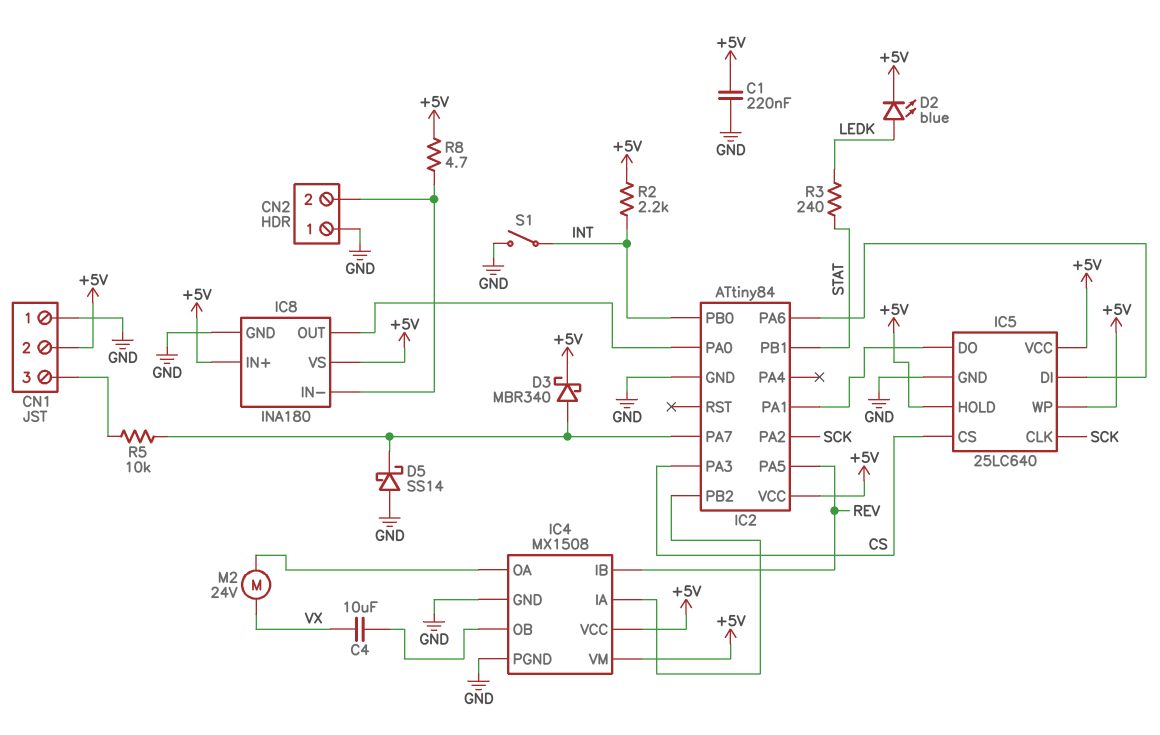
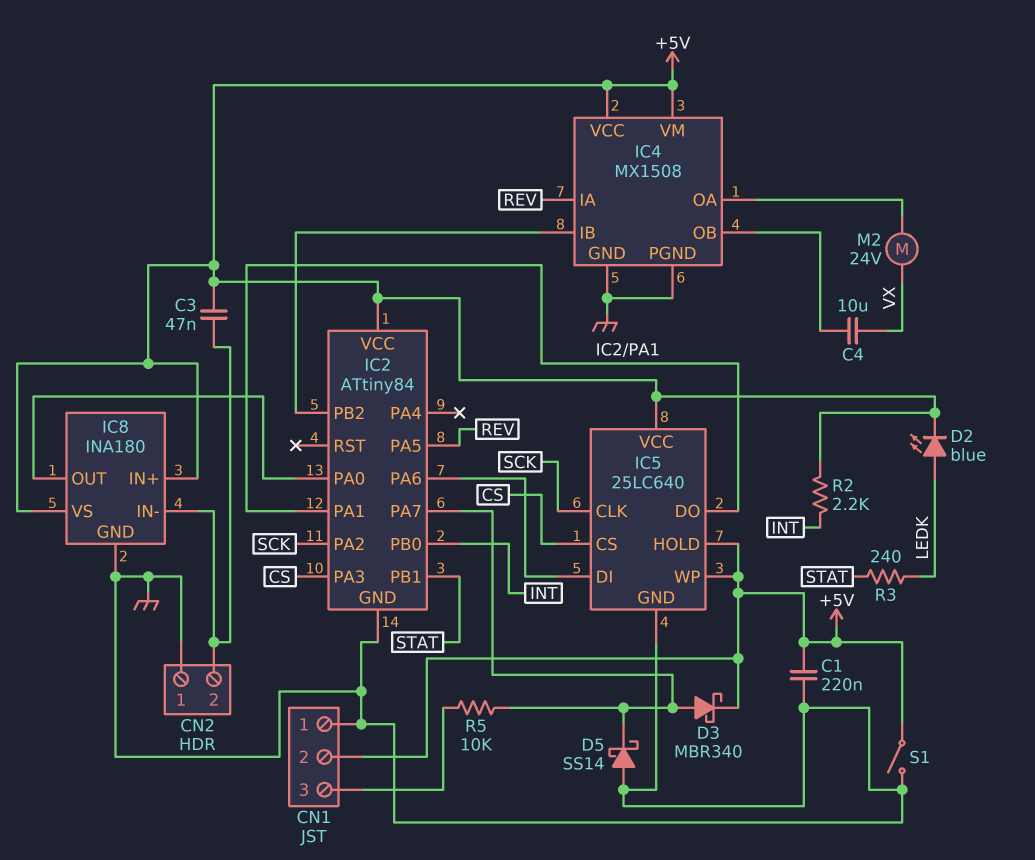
C3: none -> 47nF (+5V, CN2/2)
IC4 pin IA: IC2/PB2 -> REV
IC4 pin IB: REV -> IC2/PB2
R8: 4.7 (+5V, CN2/2) -> none
S1: switch (GND, INT) -> switch (+5V, GND)

